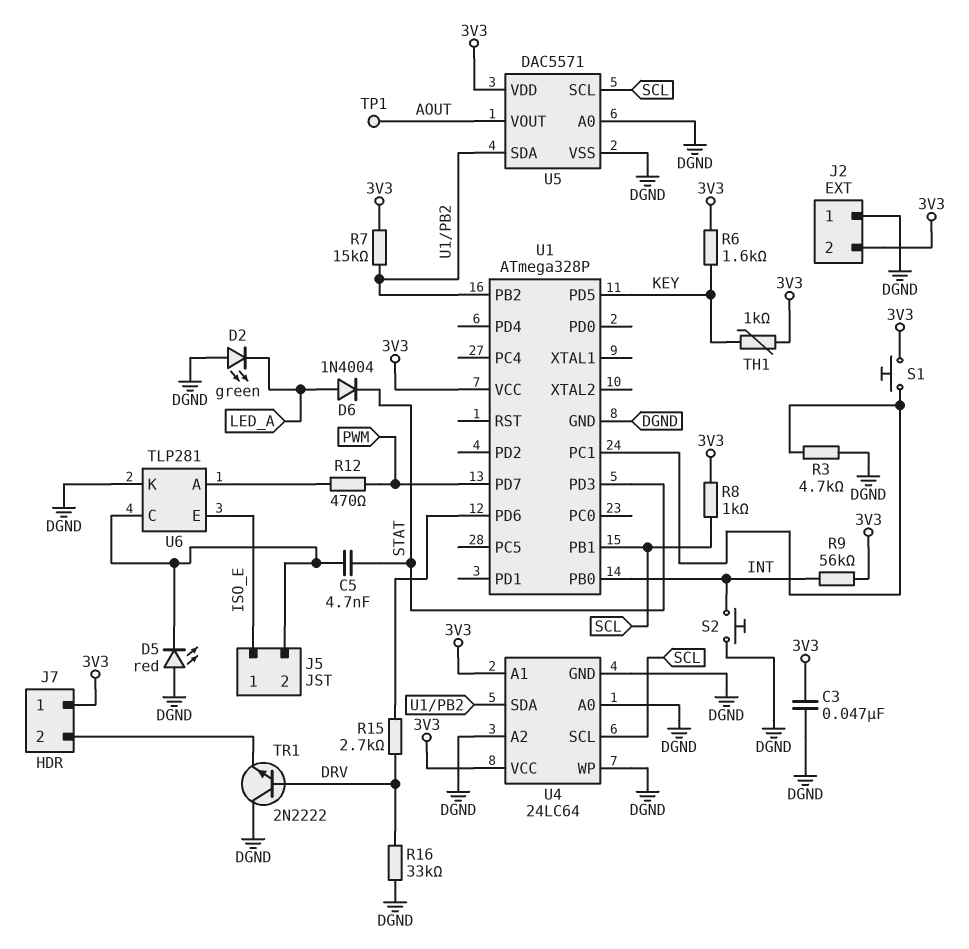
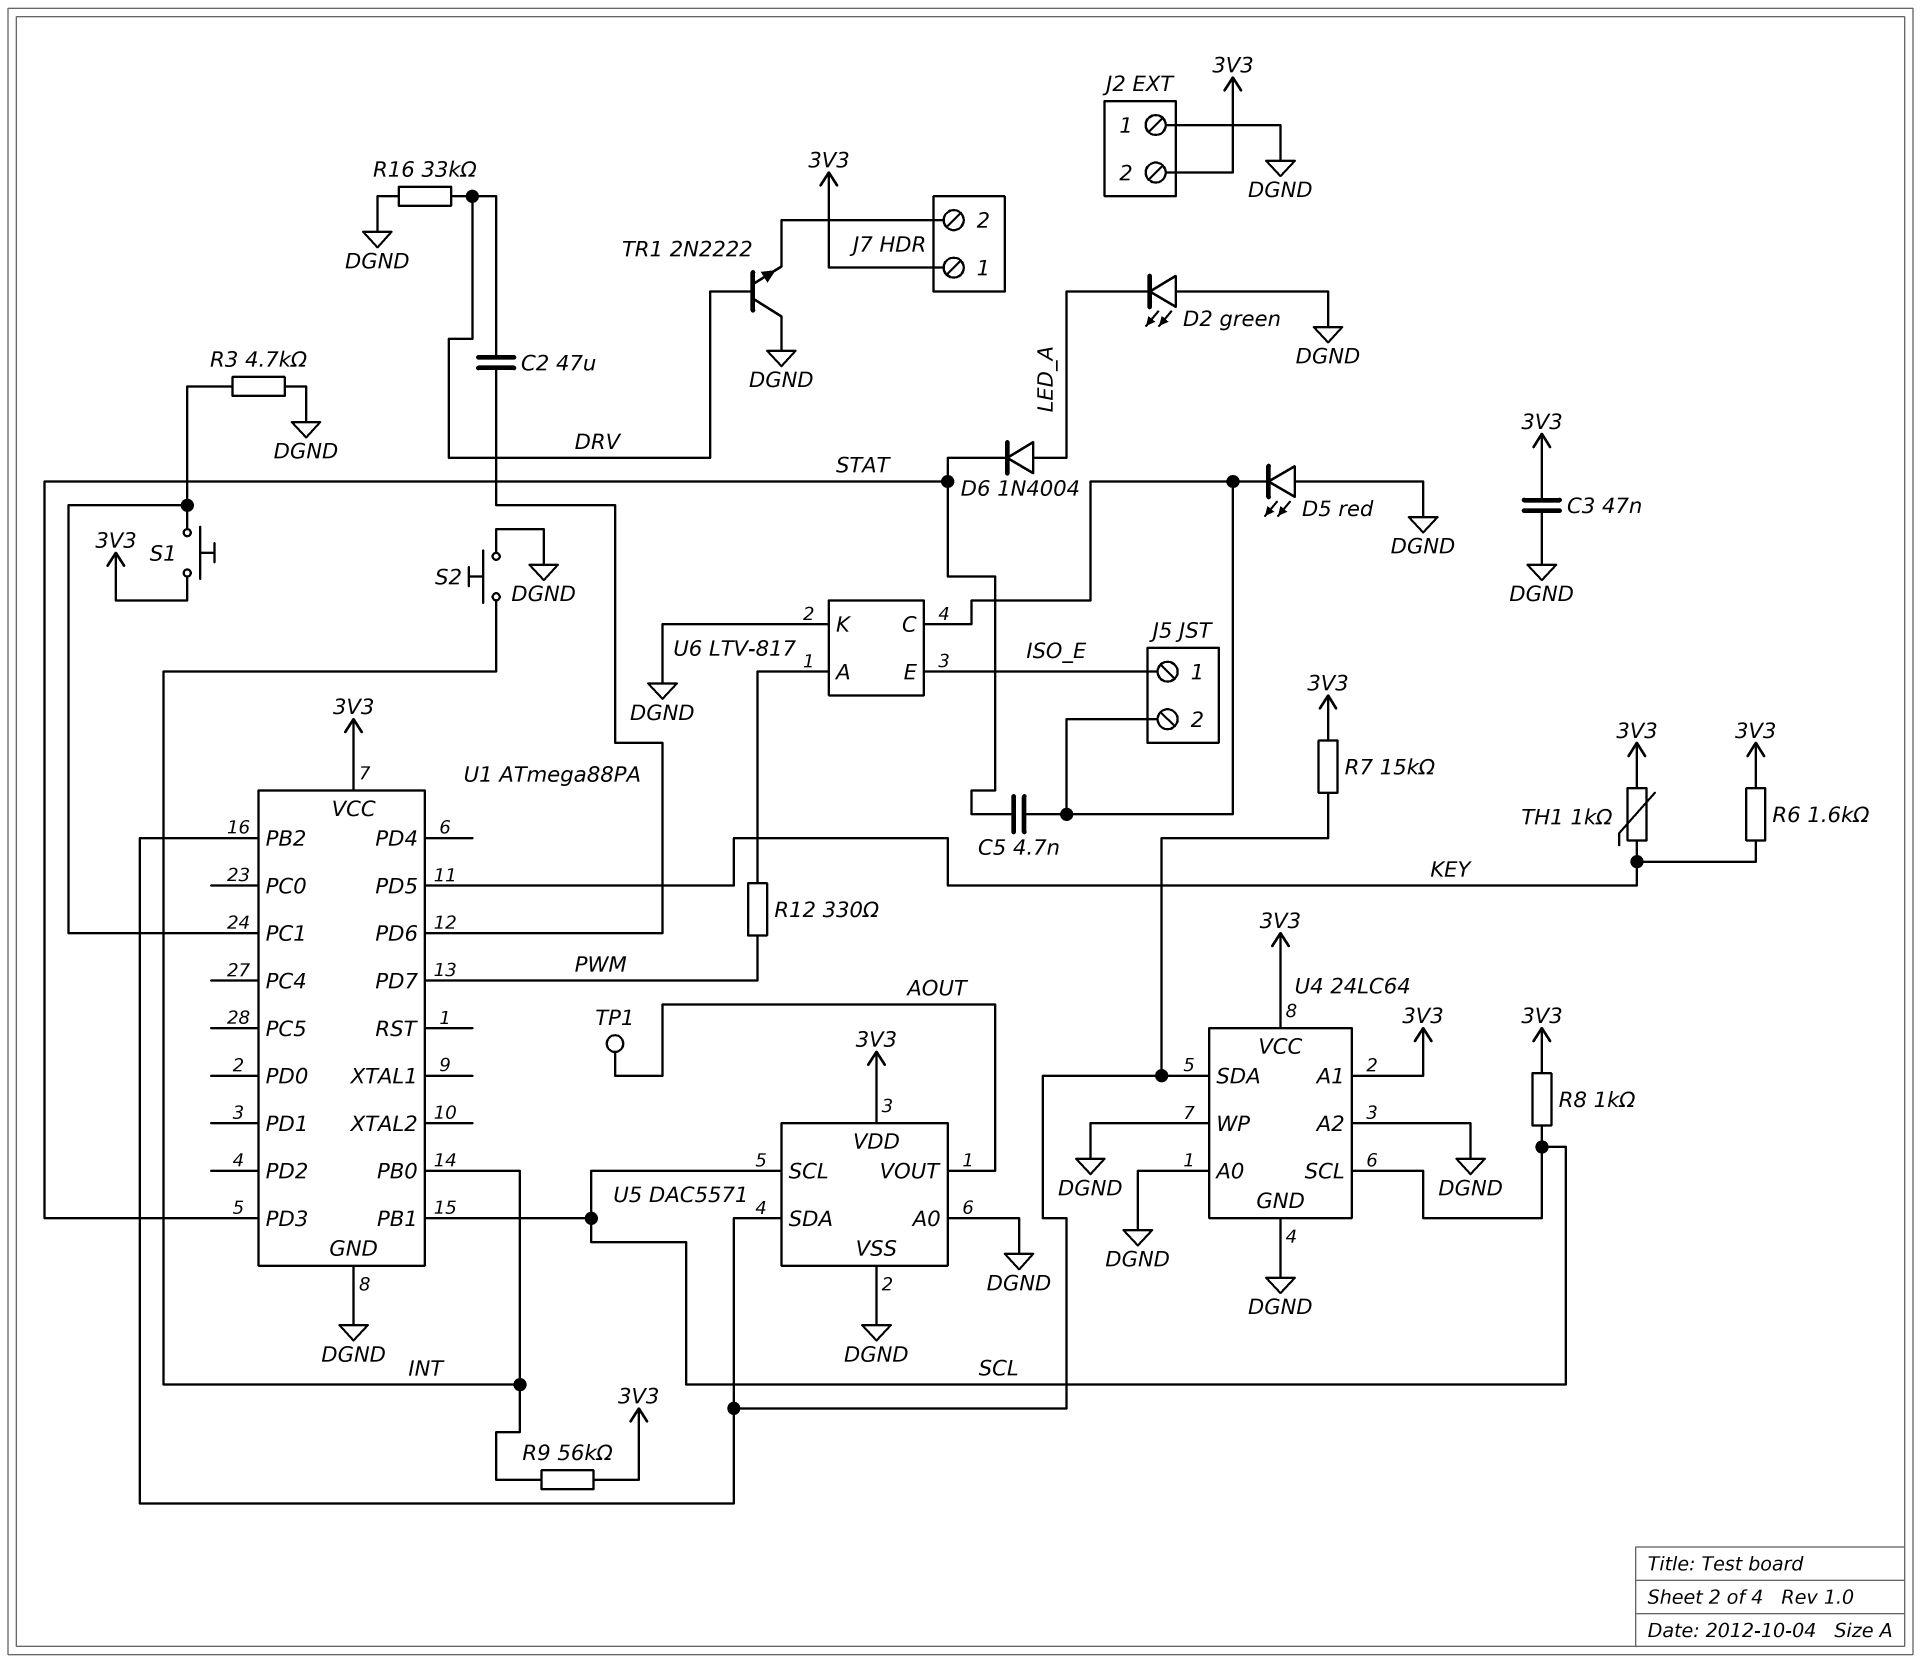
C2: none -> 47uF (DRV, U1/PD6)
R12: 470 (PWM, U6/A) -> 330 (PWM, U6/A)
R15: 2.7k (DRV, U1/PD6) -> none
U1: ATmega328P -> ATmega88PA
U6: TLP281 -> LTV-817

